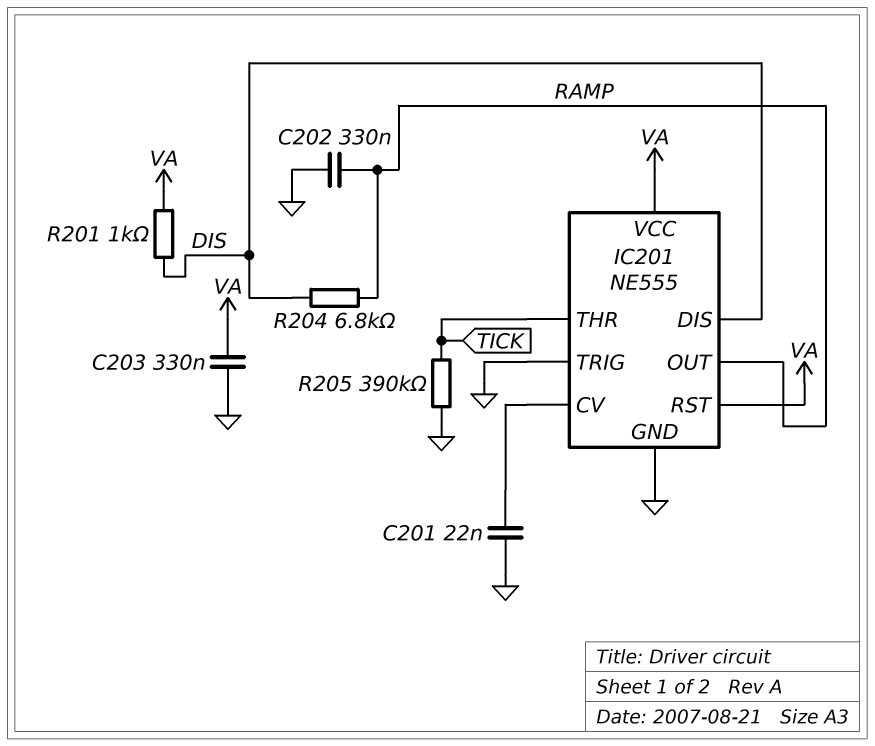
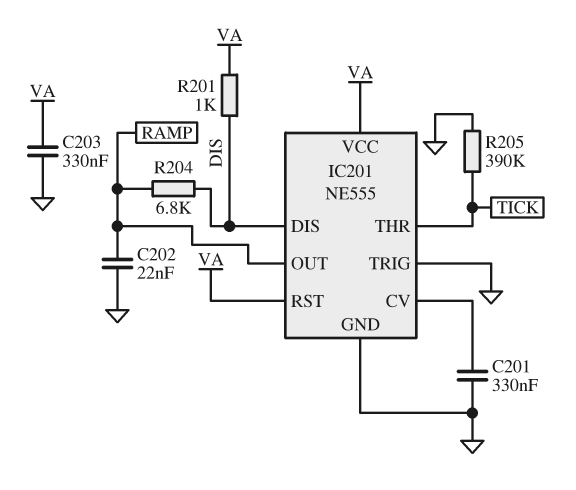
C201: 22nF (GND, IC201/CV) -> 330nF (GND, IC201/CV)
C202: 330nF (GND, RAMP) -> 22nF (GND, RAMP)

